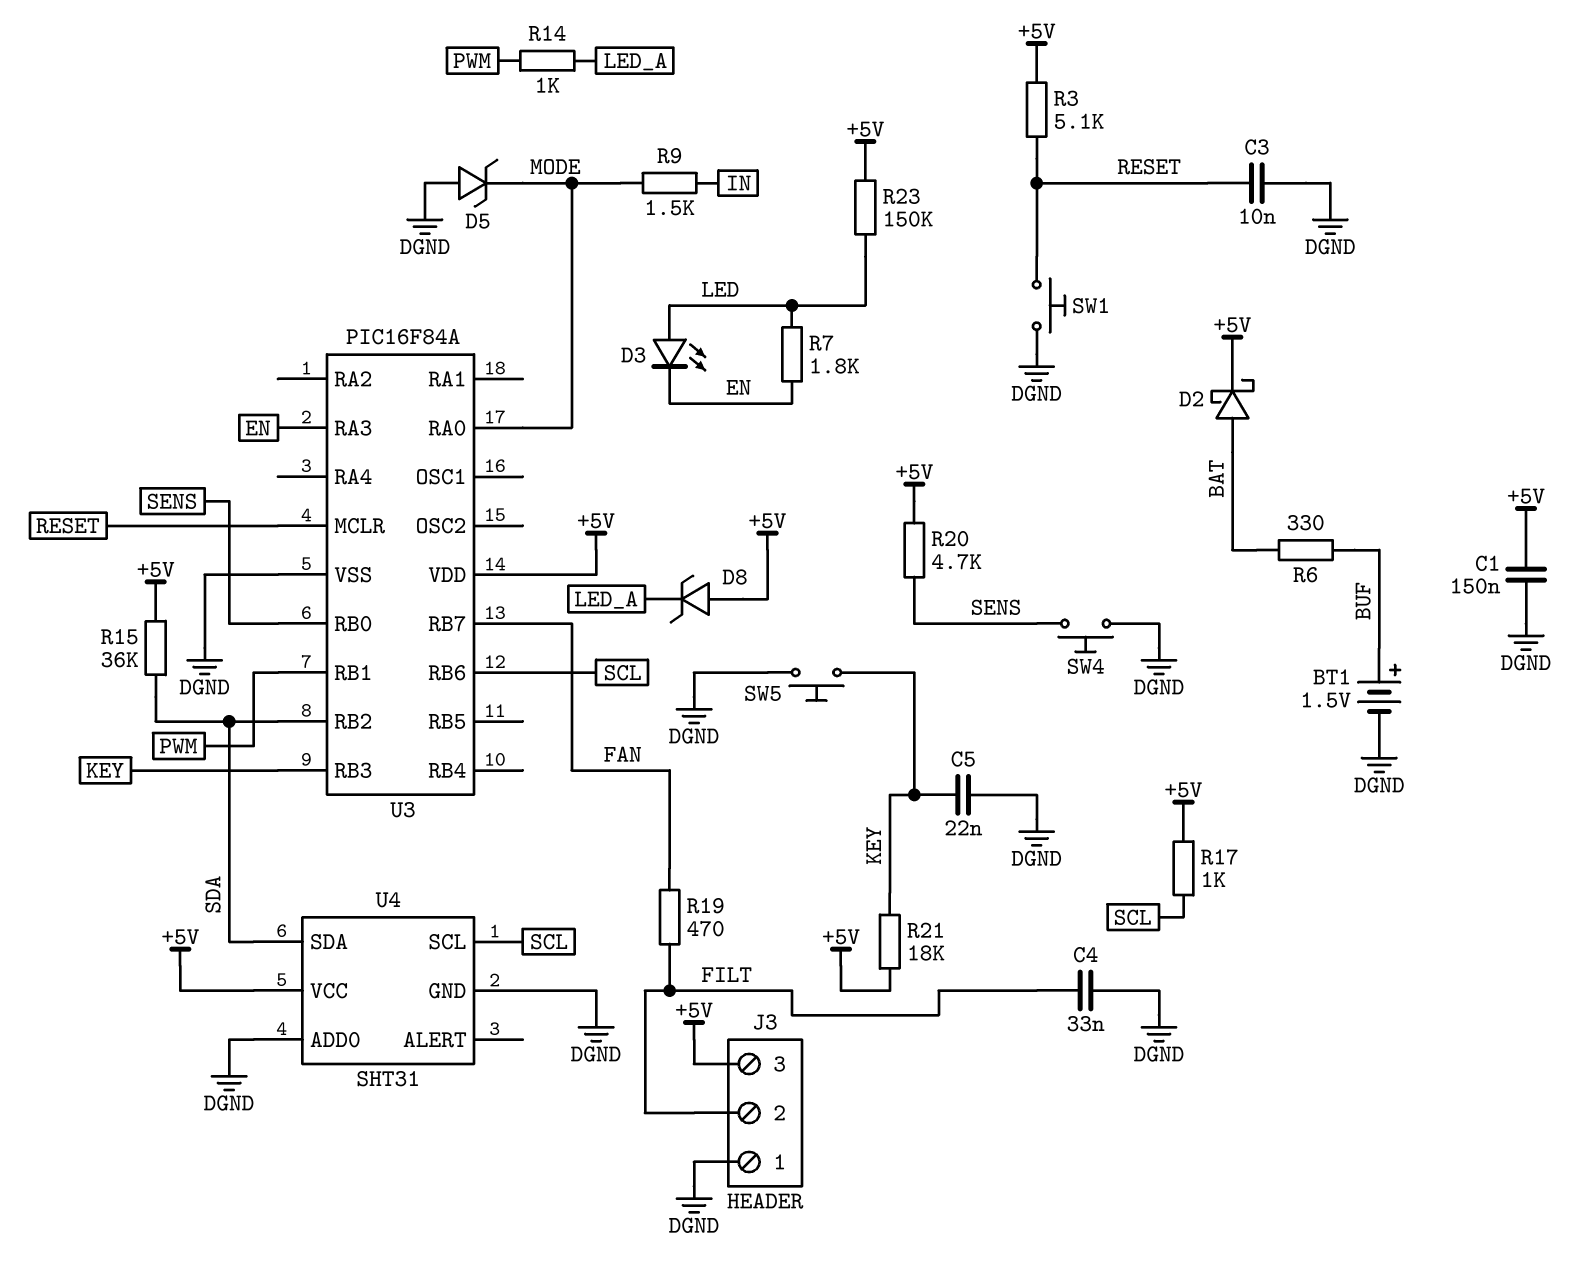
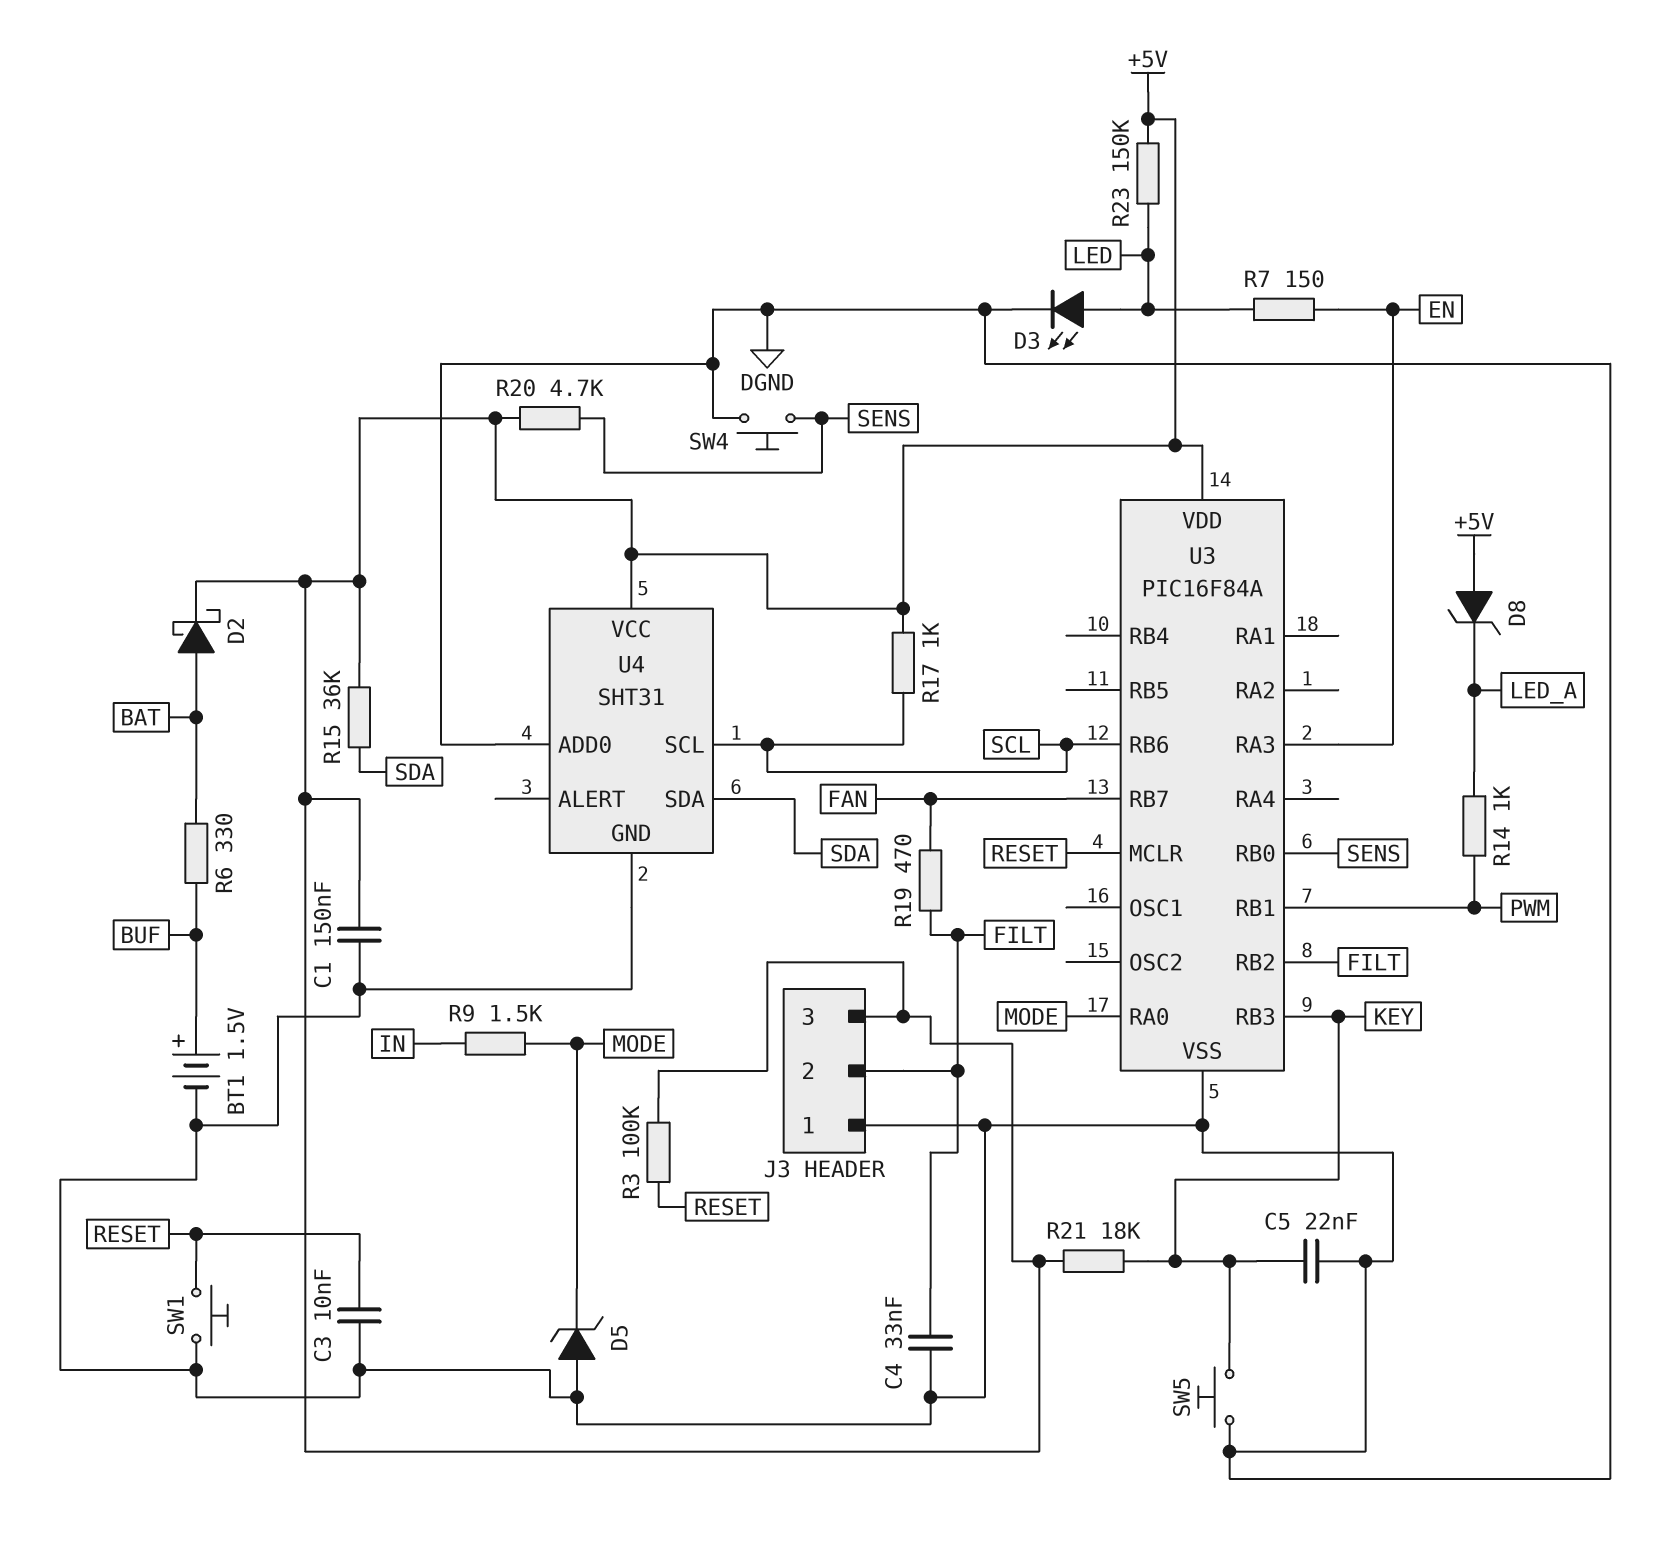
D3: LED (A LED, K EN) -> LED (A LED, K DGND)
R3: 5.1k (+5V, RESET) -> 100k (+5V, RESET)
R7: 1.8k (EN, LED) -> 150 (EN, LED)
U3 pin RB2: SDA -> FILT

